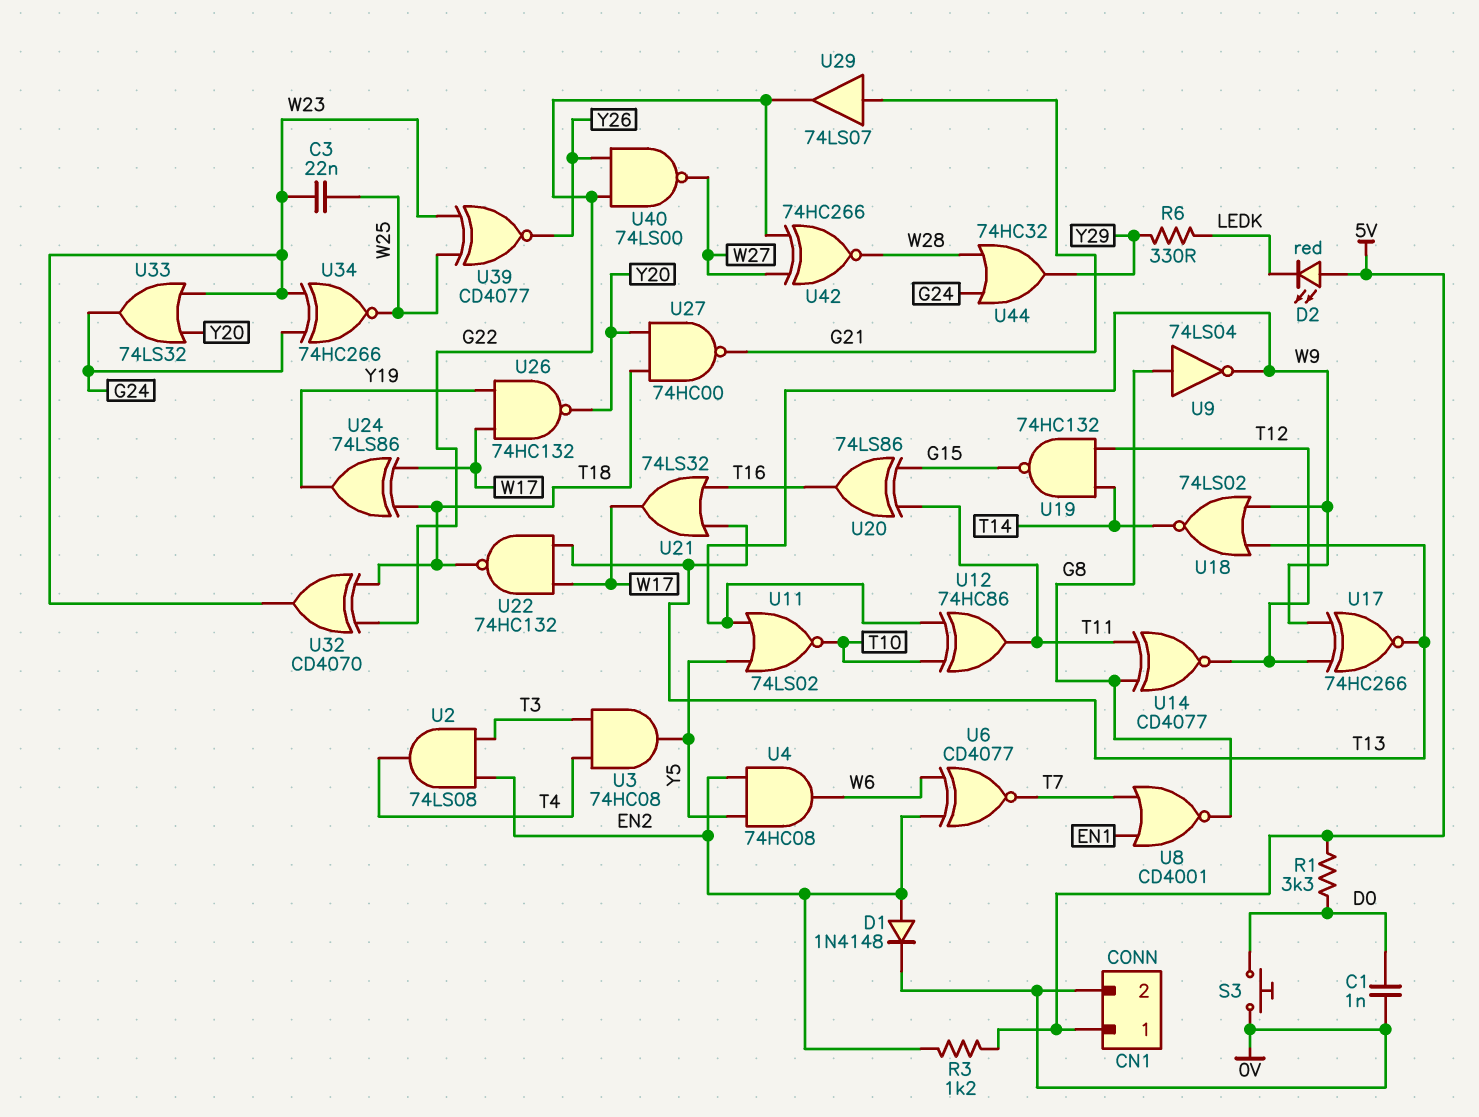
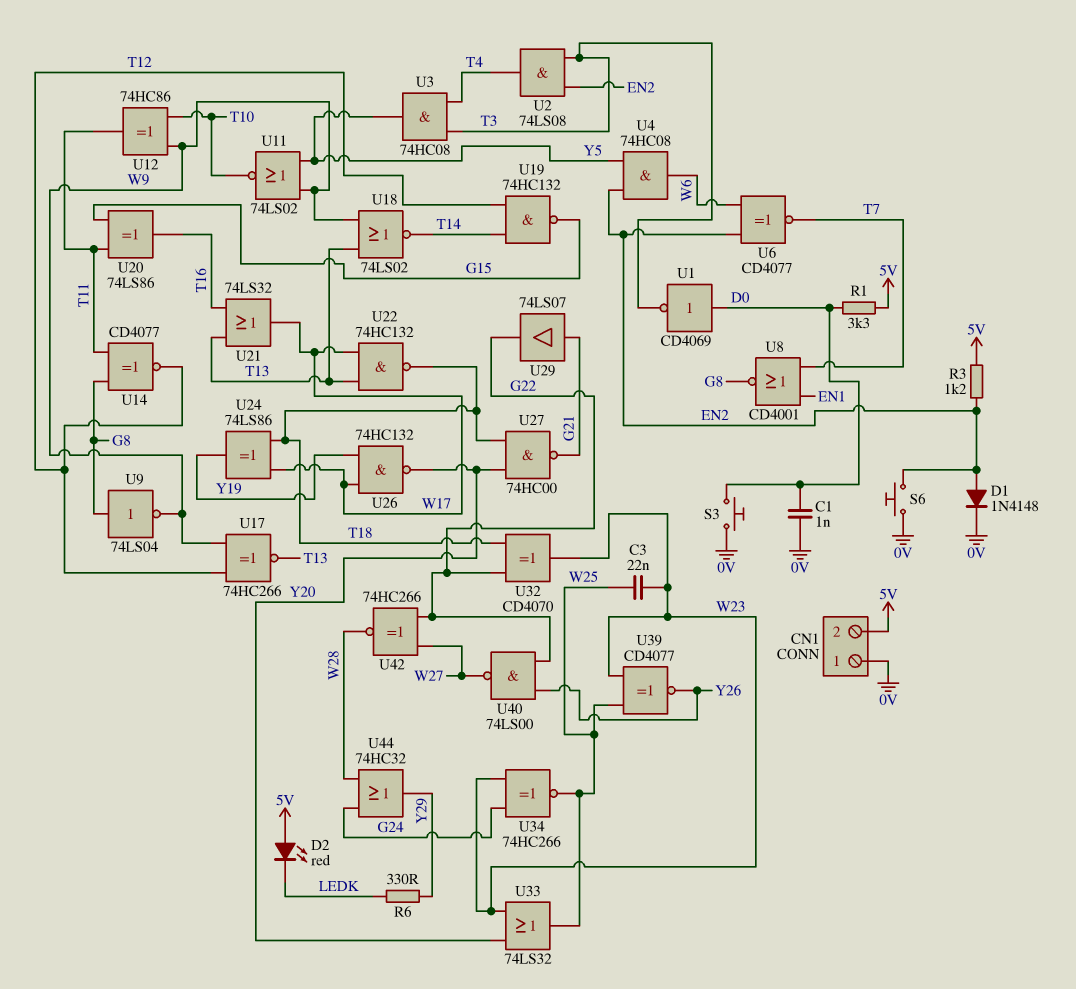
CN1 pin 1: 5V -> 0V
CN1 pin 2: 0V -> 5V
S6: none -> button (0V, EN2)
U1: none -> NOT CD4069 (in D0, out T3)
U33: OR 74LS32 (in W23, in Y20, out G24) -> OR 74LS32 (in W23, in Y20, out W25)

